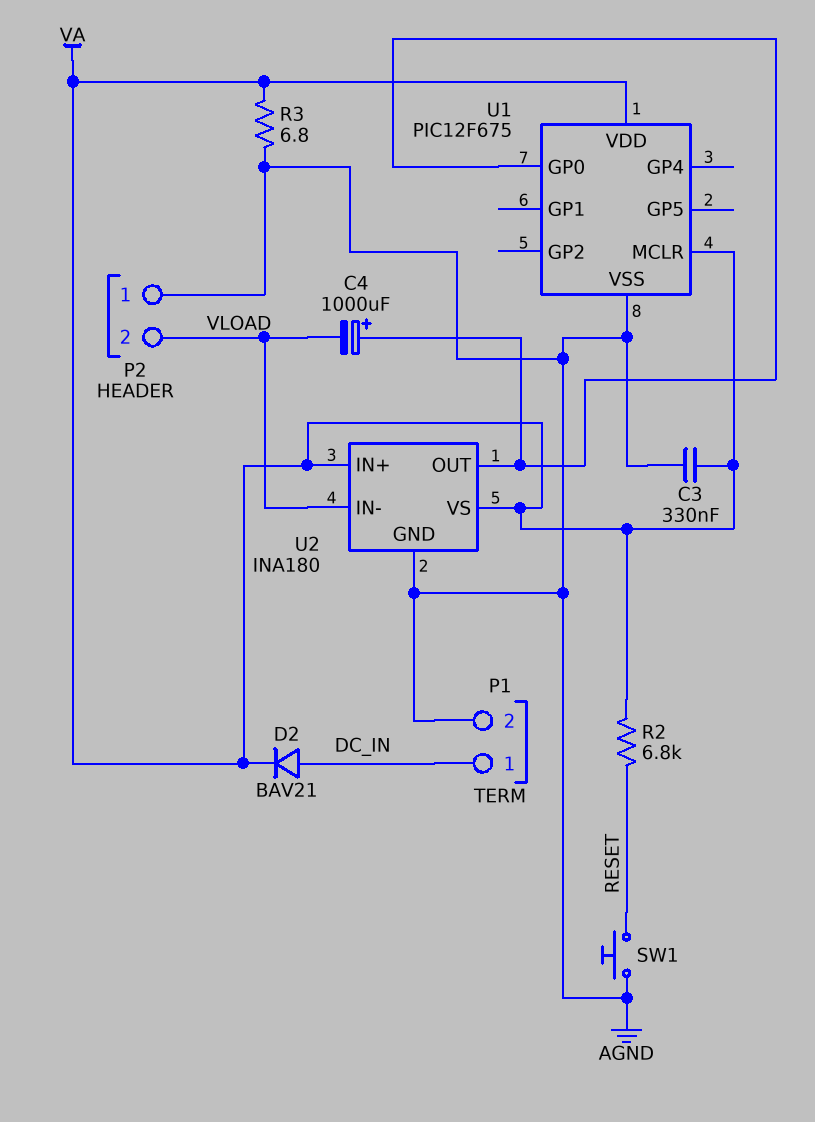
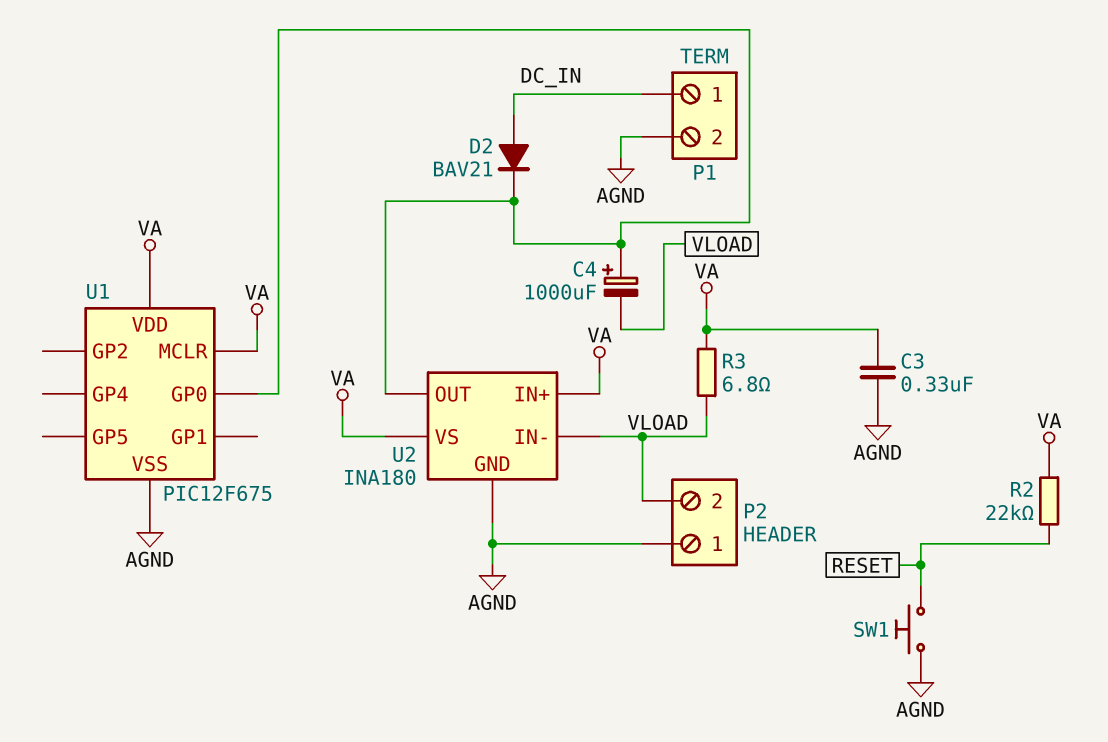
D2: diode BAV21 (A DC_IN, K VA) -> diode BAV21 (A DC_IN, K U1/GP0)
R2: 6.8k (RESET, VA) -> 22k (RESET, VA)
R3: 6.8 (AGND, VA) -> 6.8 (VA, VLOAD)

